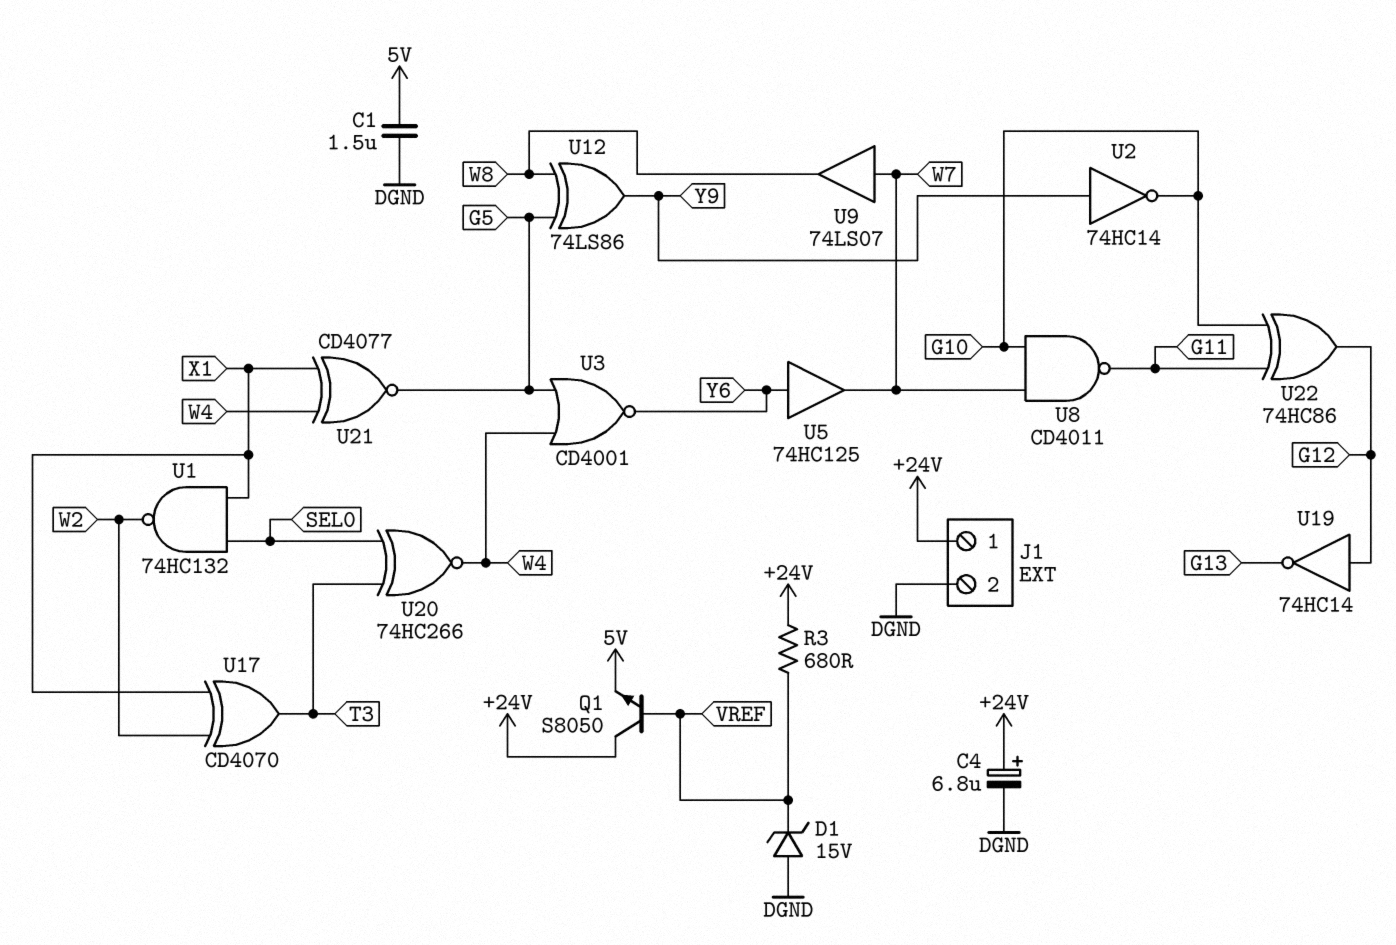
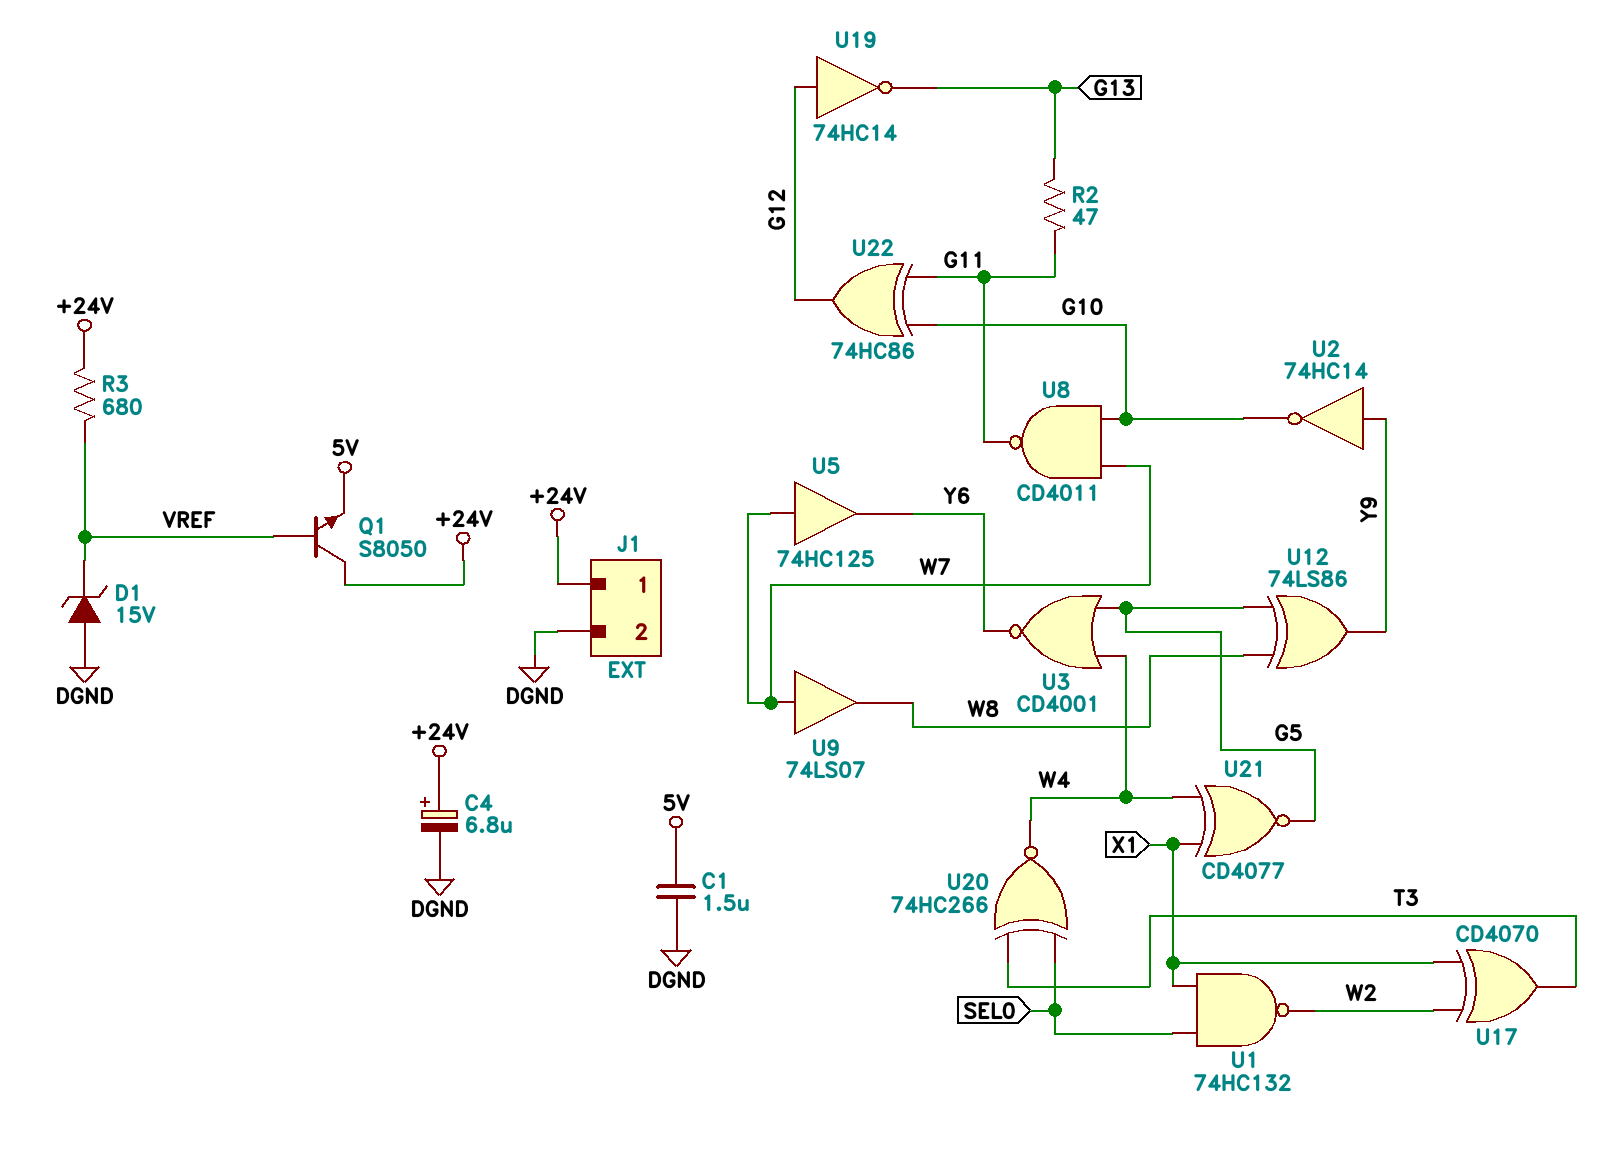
R2: none -> 47 (G11, G13)
U5: buffer 74HC125 (in Y6, out W7) -> buffer 74HC125 (in W7, out Y6)

